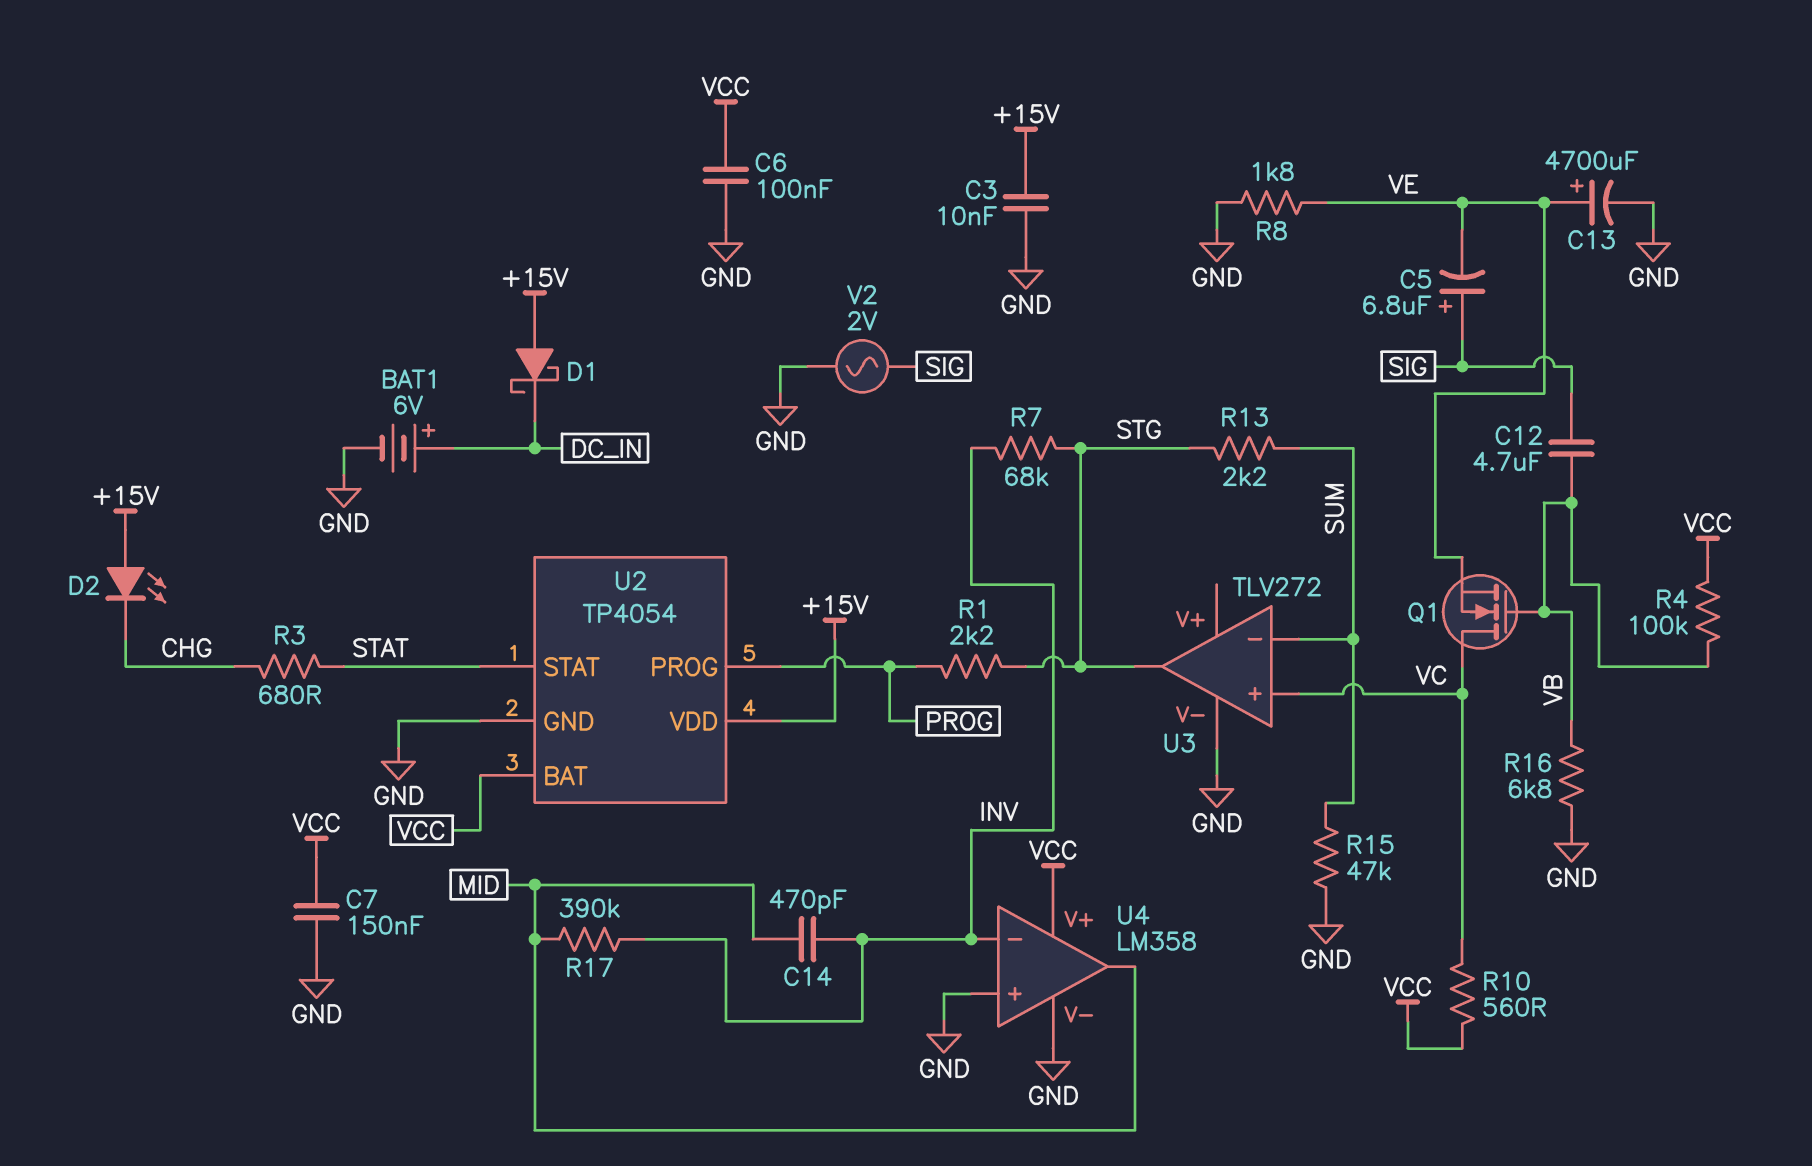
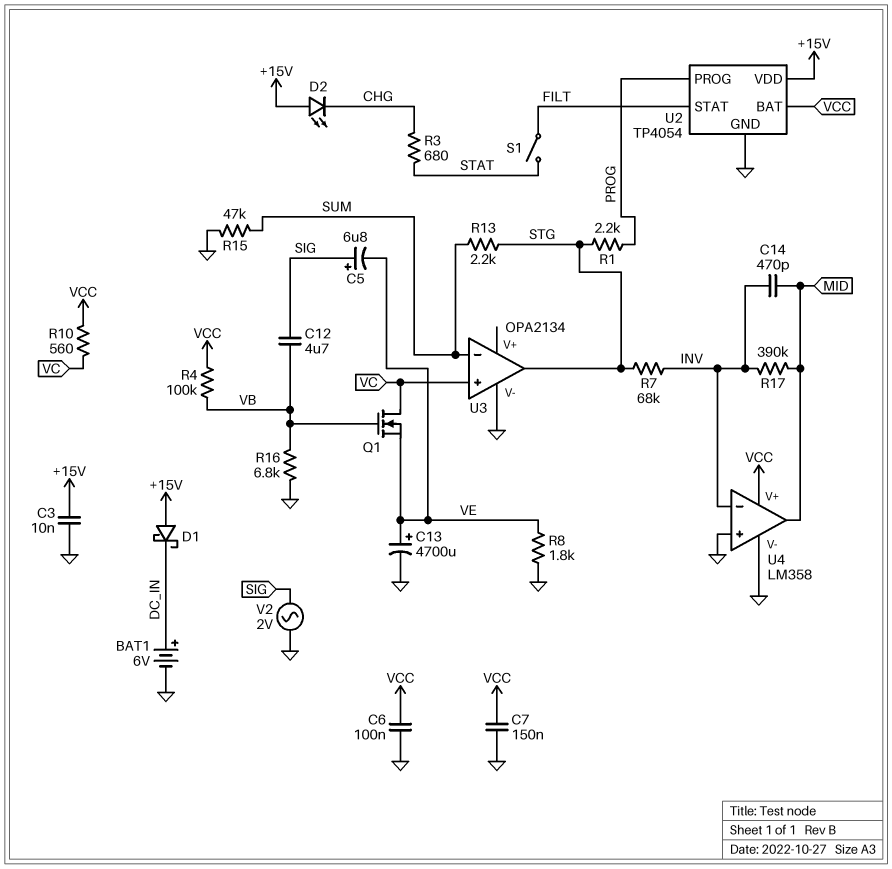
S1: none -> switch (FILT, STAT)
U2 pin STAT: STAT -> FILT
U3: TLV272 -> OPA2134

